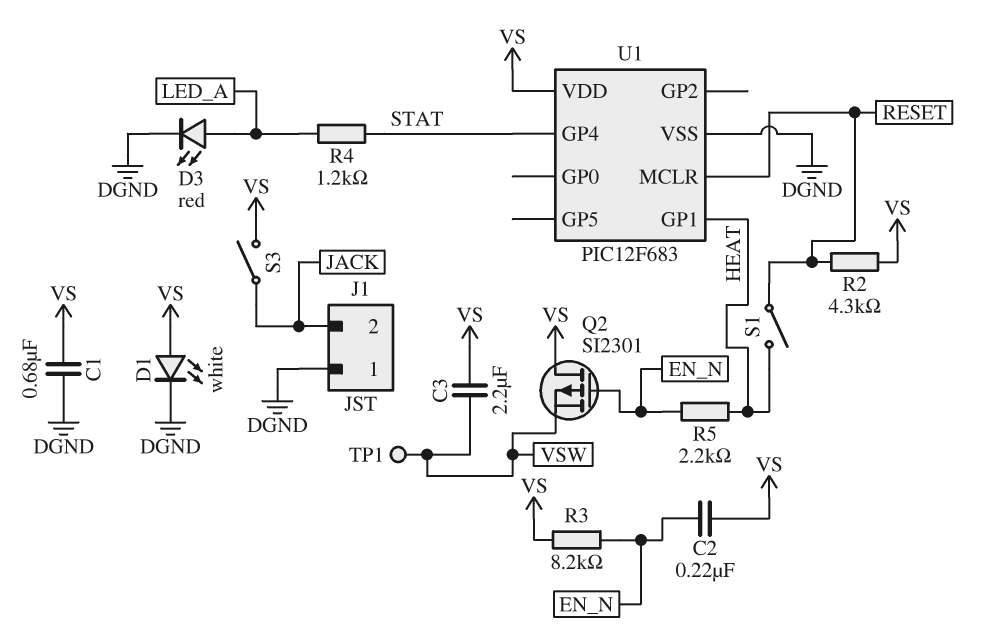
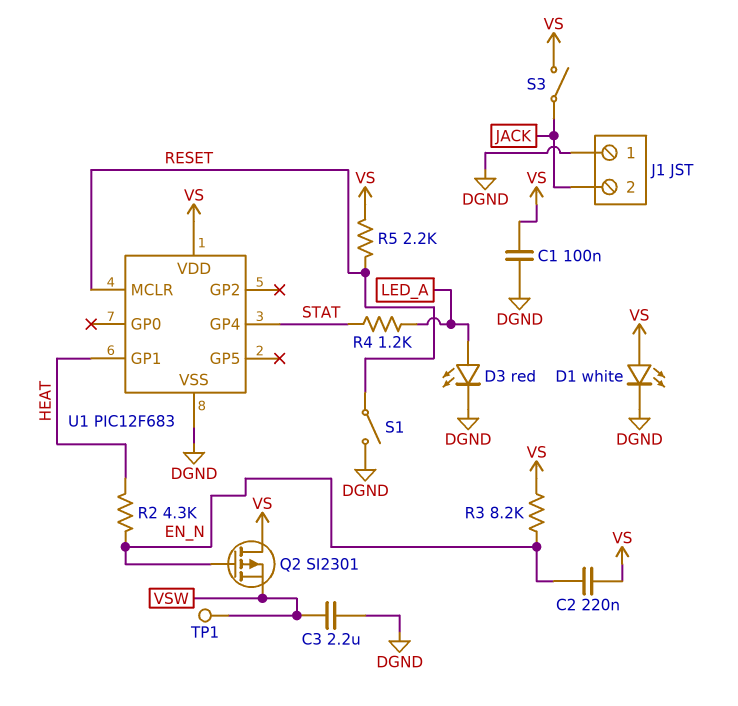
C1: 680nF (DGND, VS) -> 100nF (DGND, VS)
C3: 2.2uF (VS, VSW) -> 2.2uF (DGND, VSW)
R2: 4.3k (RESET, VS) -> 4.3k (EN_N, HEAT)
R5: 2.2k (EN_N, HEAT) -> 2.2k (RESET, VS)
S1: switch (HEAT, RESET) -> switch (DGND, RESET)

